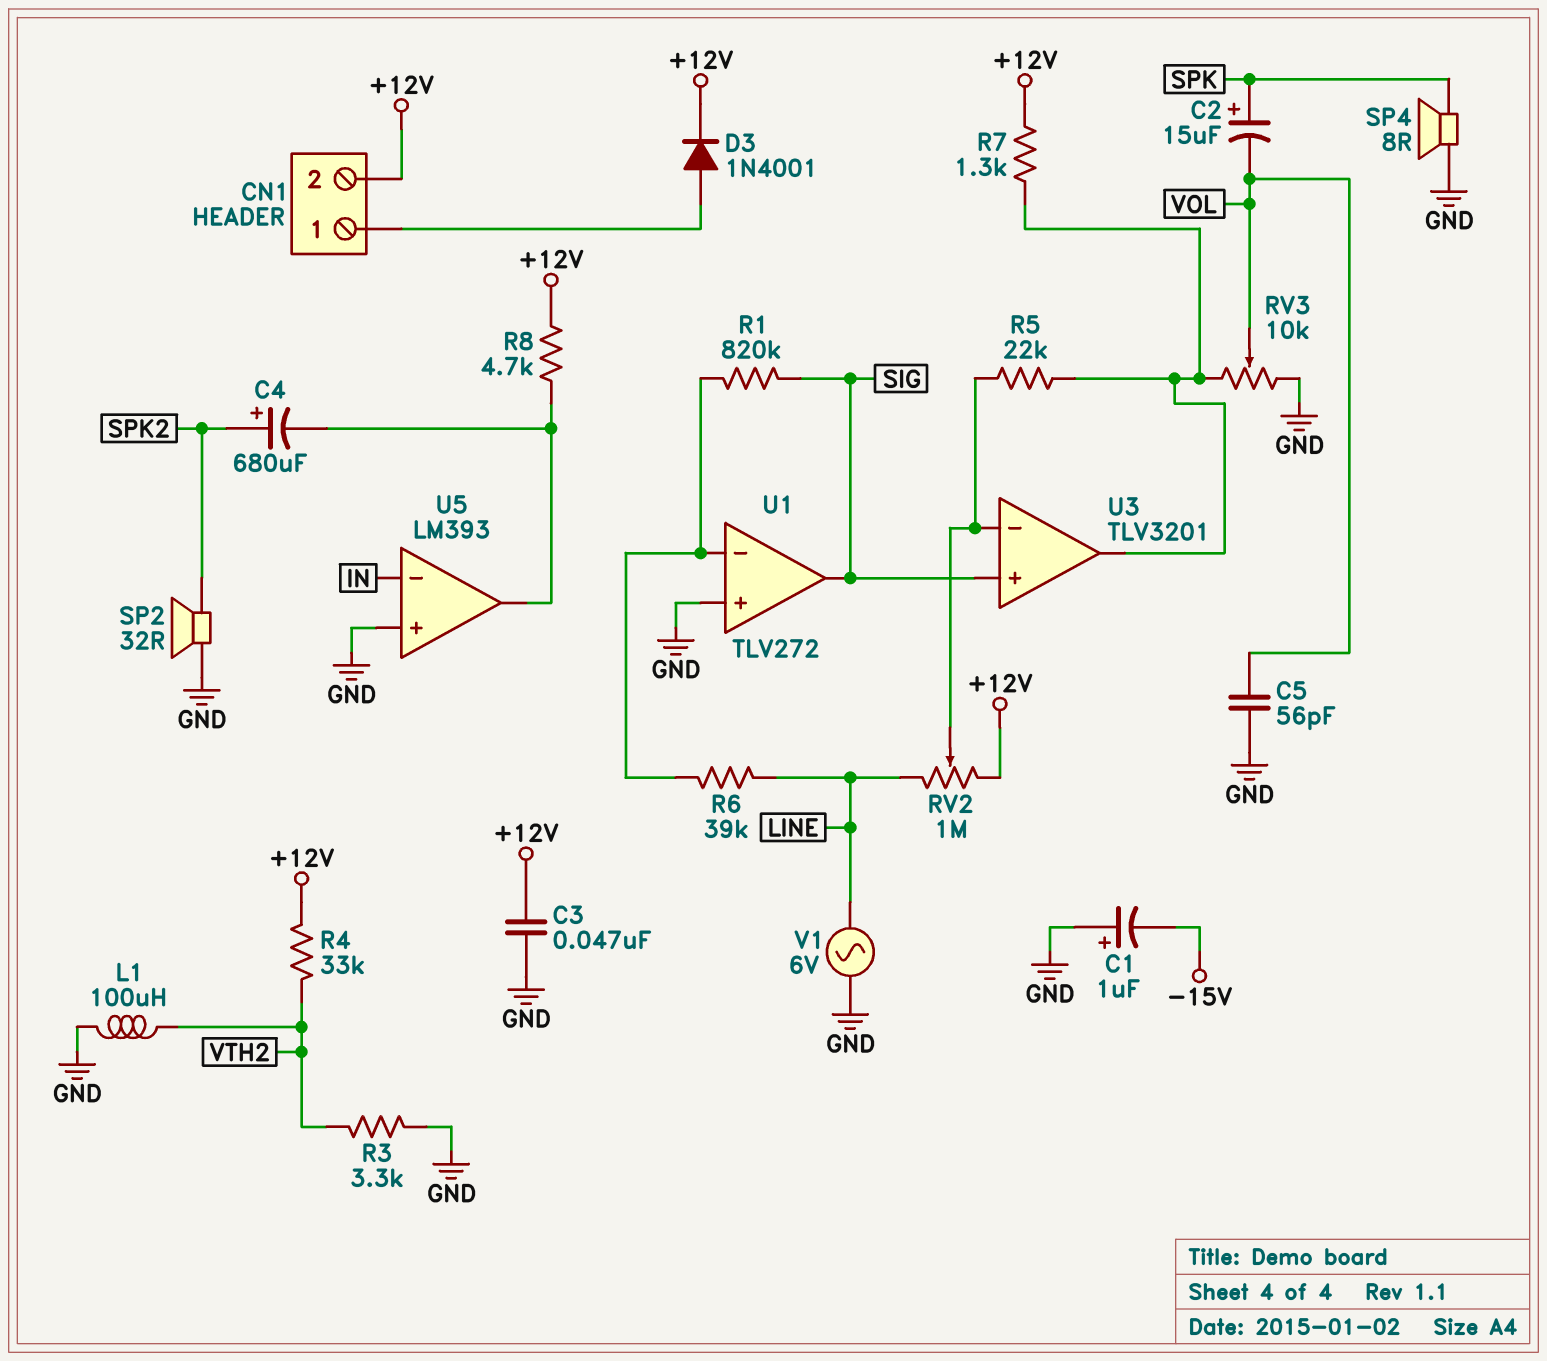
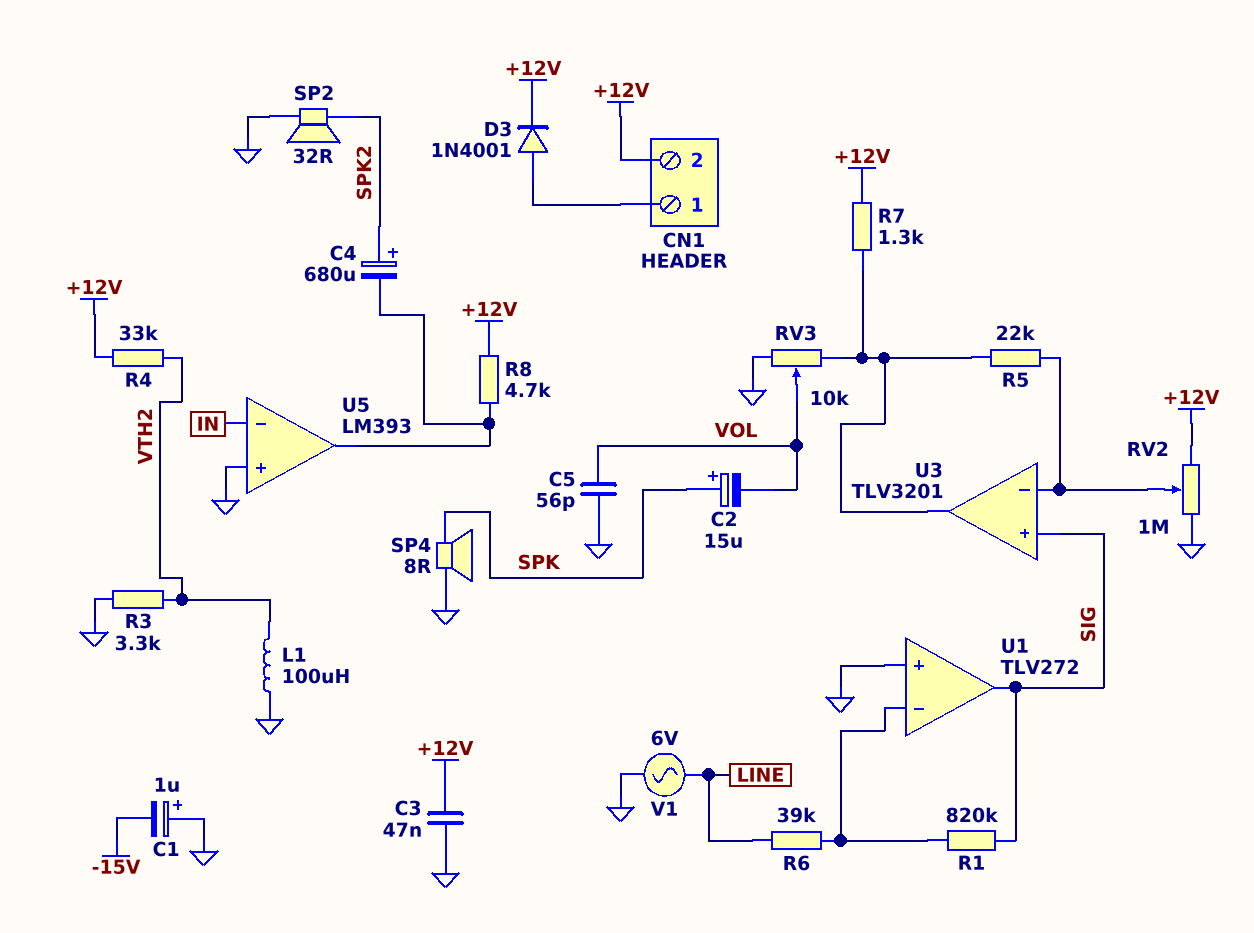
RV2: 1M (+12V, LINE, wiper U3/in-) -> 1M (+12V, GND, wiper U3/in-)

